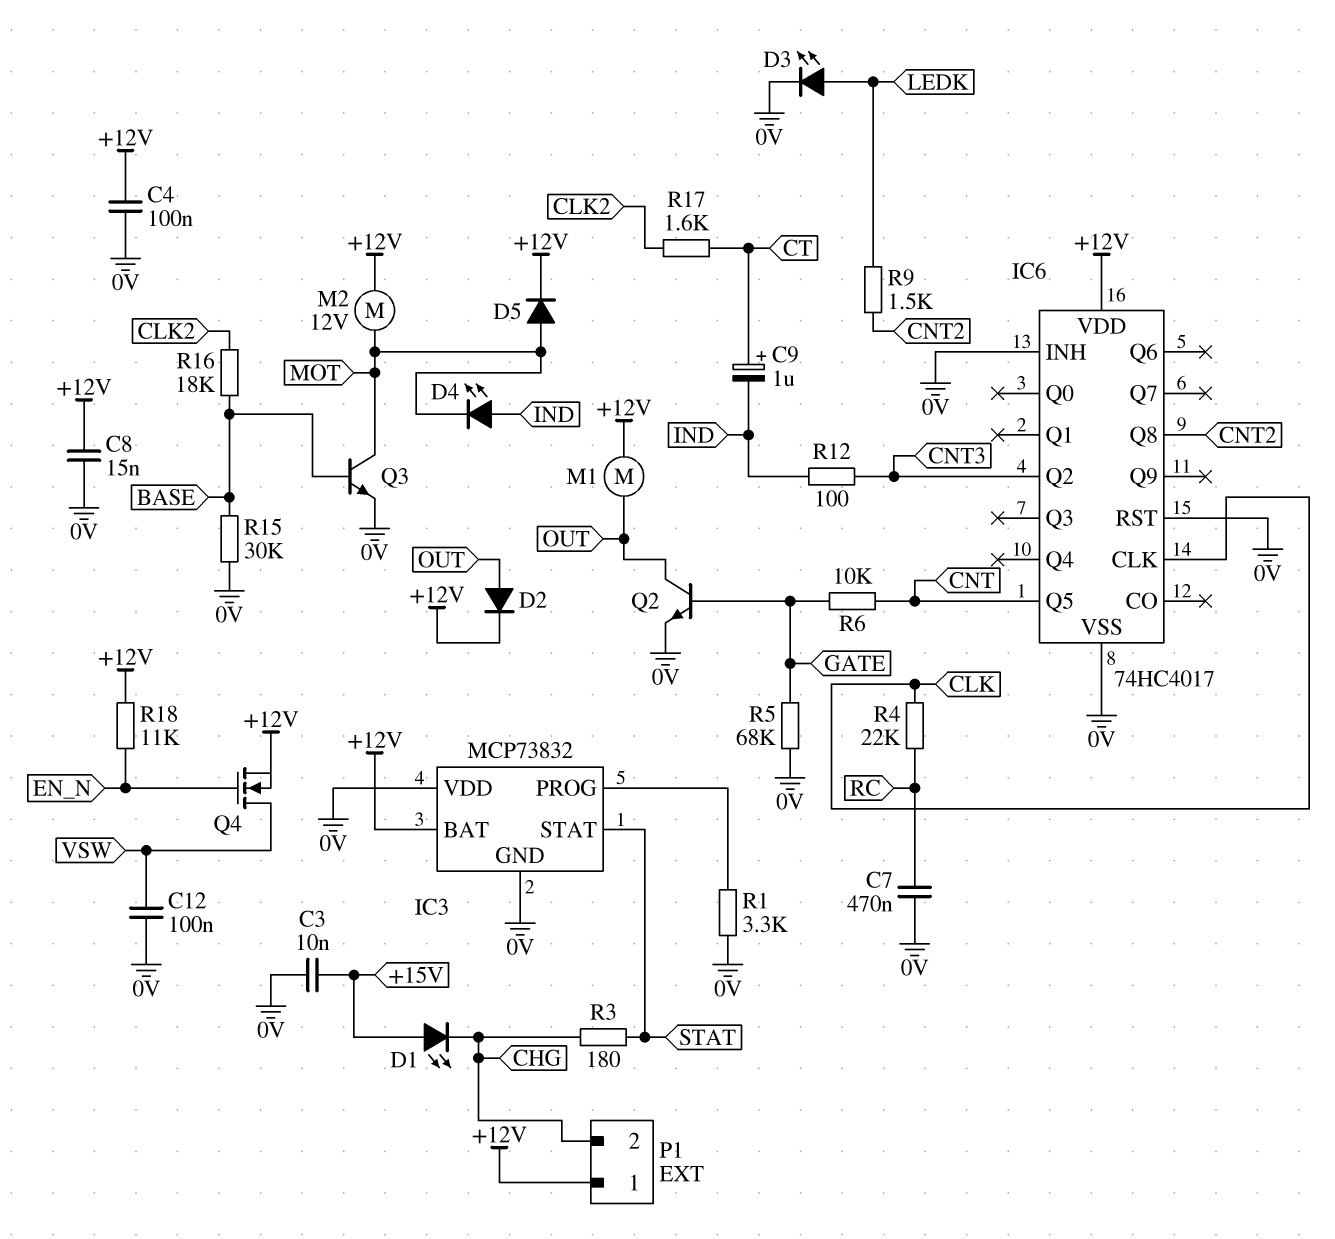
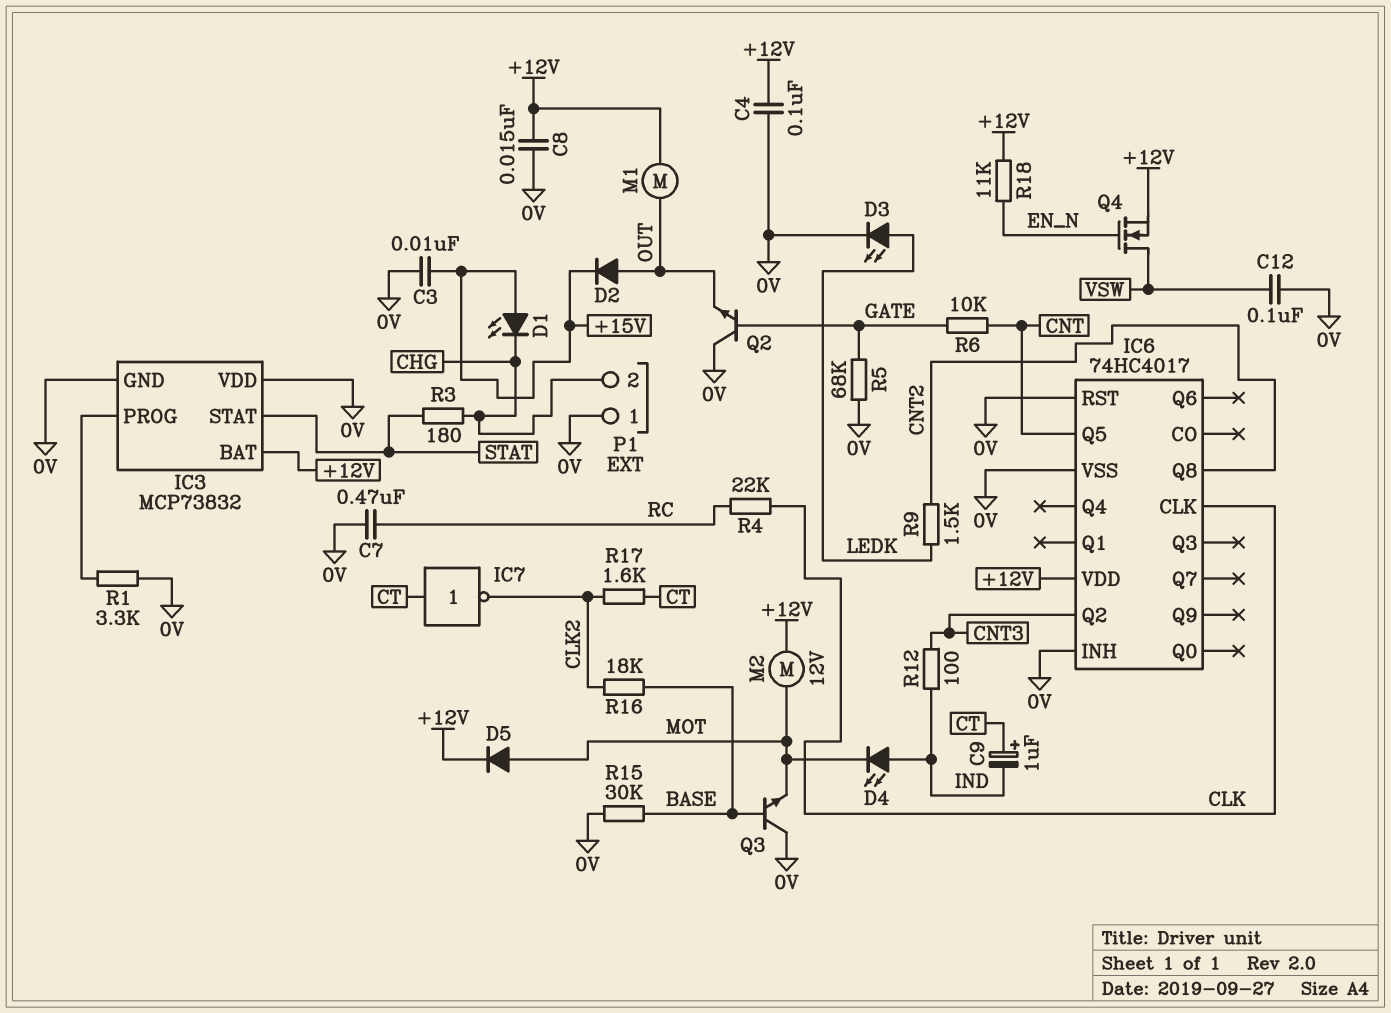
D2: diode (A OUT, K +12V) -> diode (A OUT, K +15V)
IC7: none -> NOT (in CT, out CLK2)
P1 pin 1: +12V -> 0V
Q2: NPN (B GATE, C OUT, E 0V) -> NPN (B GATE, C 0V, E OUT)
Q3: NPN (B BASE, C MOT, E 0V) -> NPN (B BASE, C 0V, E MOT)

